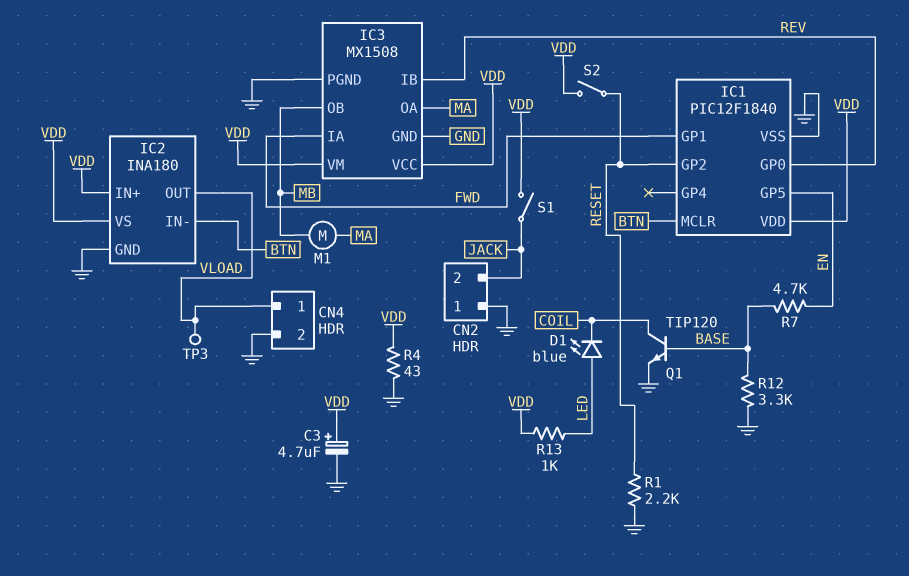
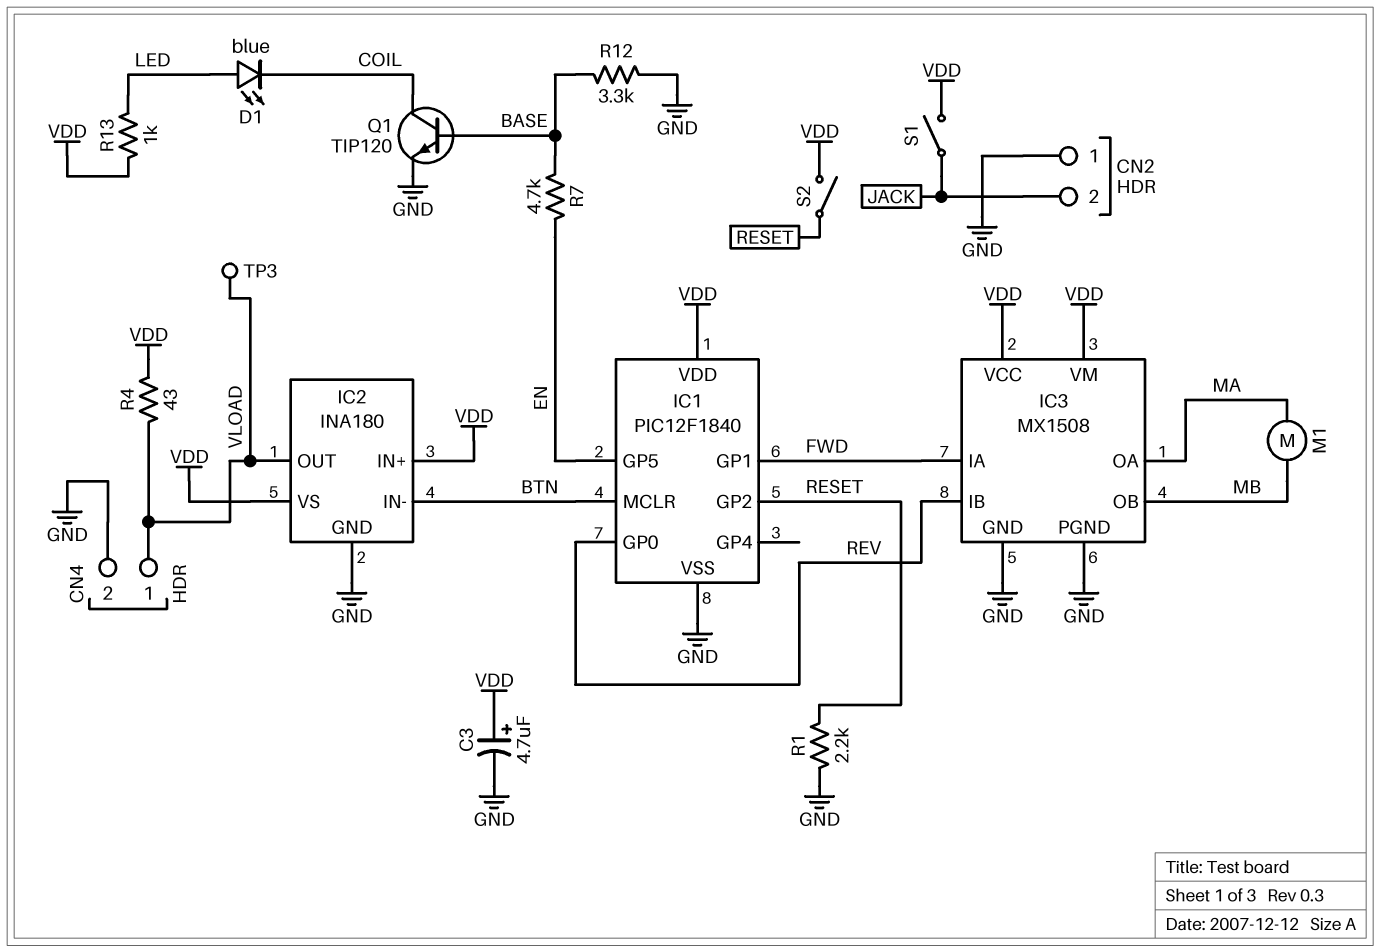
R4: 43 (GND, VDD) -> 43 (VDD, VLOAD)

